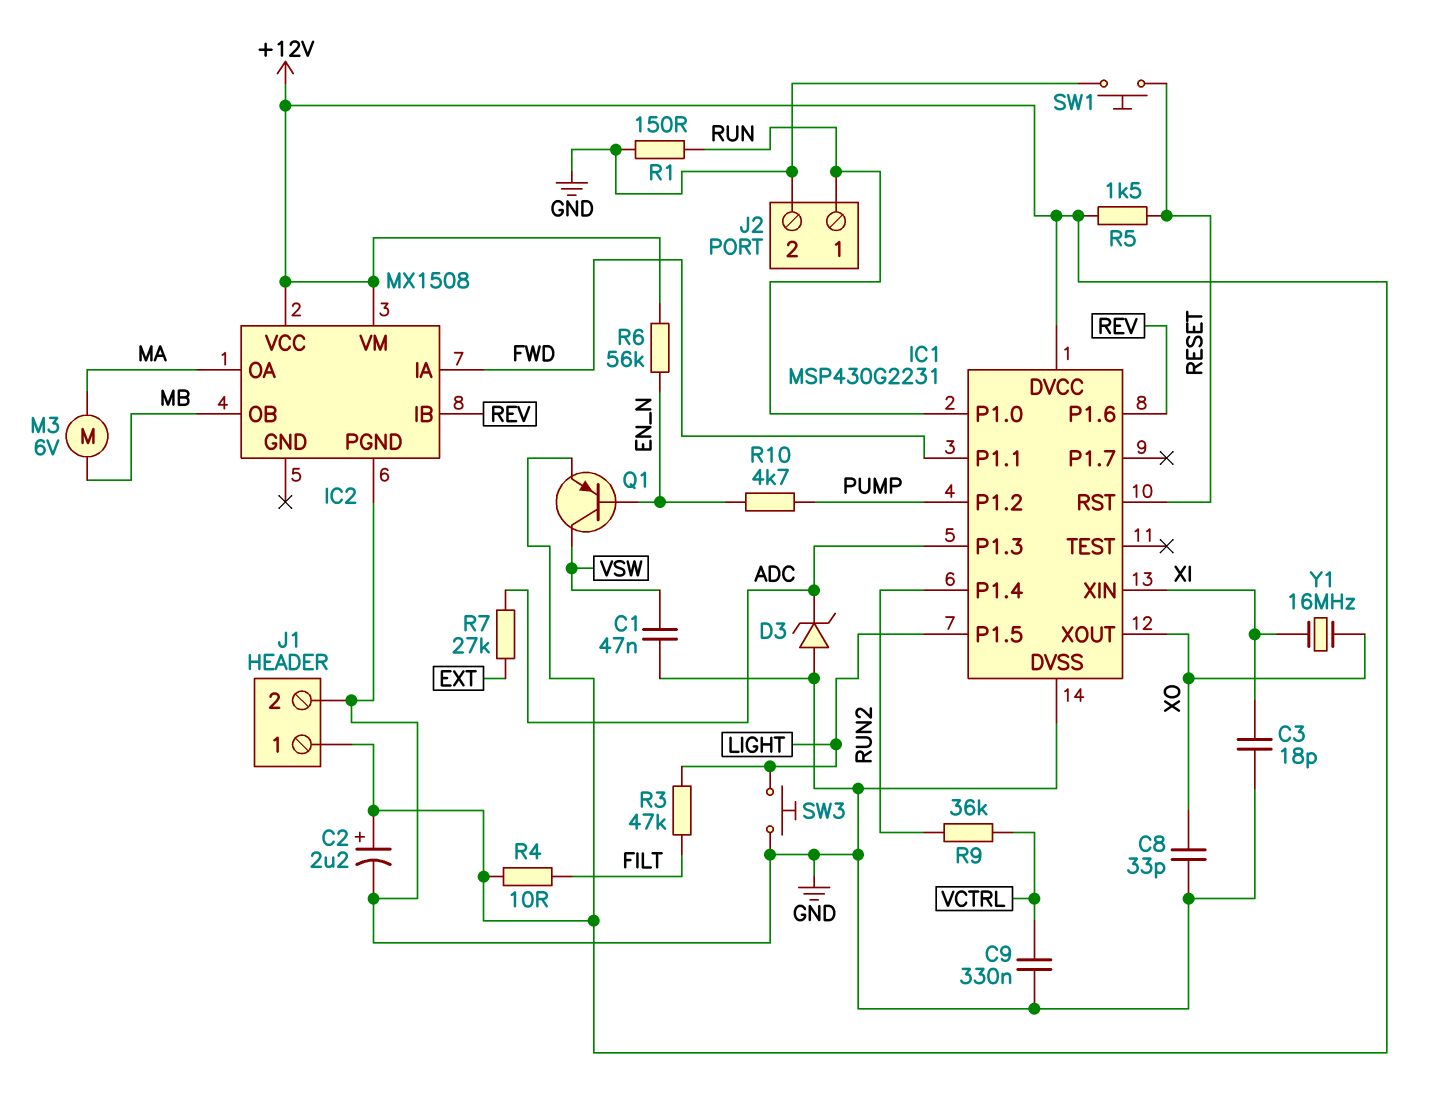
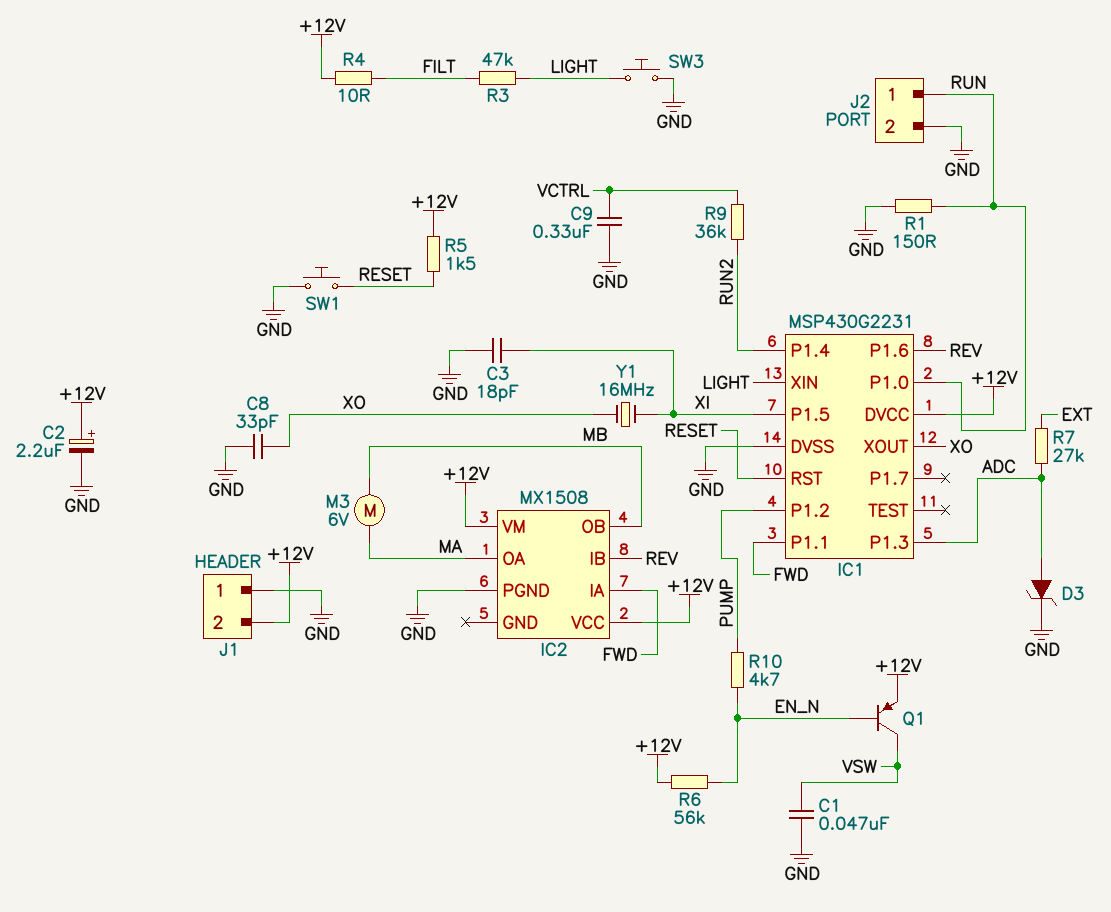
D3: zener (A GND, K ADC) -> zener (A ADC, K GND)
IC1 pin P1.5: LIGHT -> XI
IC1 pin XIN: XI -> LIGHT
J1 pin 1: +12V -> GND
J1 pin 2: GND -> +12V

